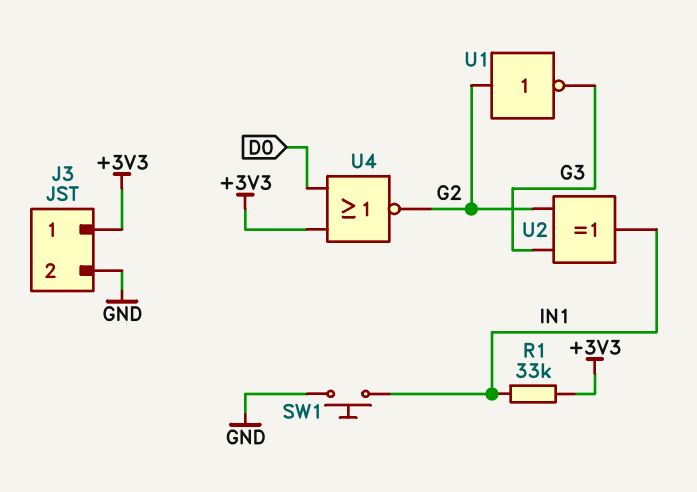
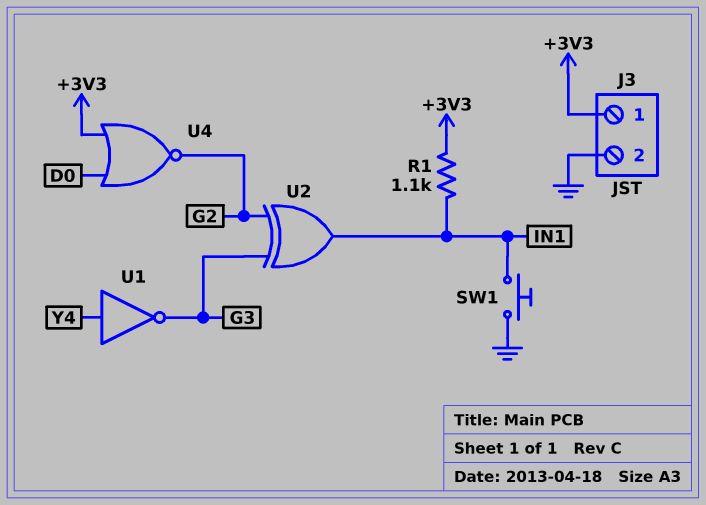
R1: 33k (+3V3, IN1) -> 1.1k (+3V3, IN1)
U1: NOT (in G2, out G3) -> NOT (in Y4, out G3)

